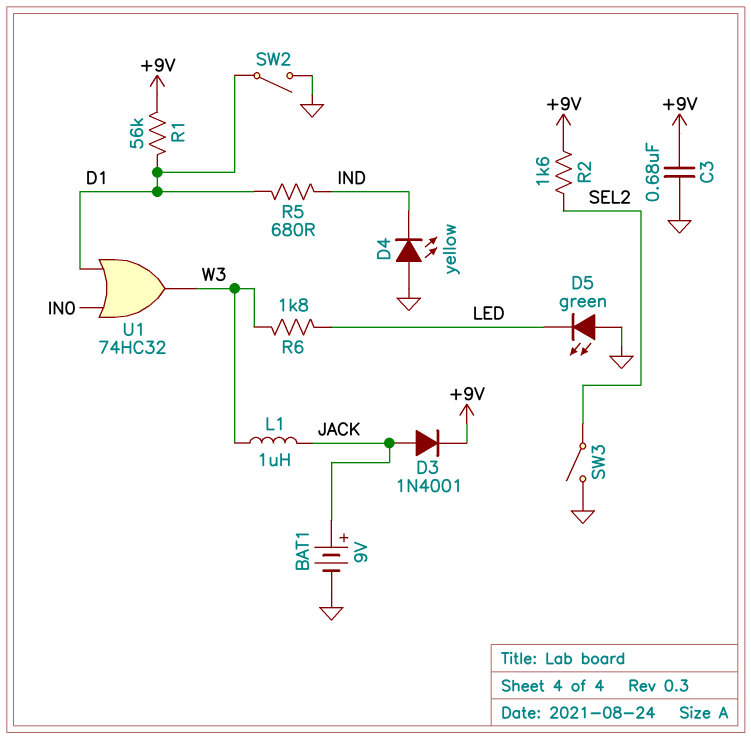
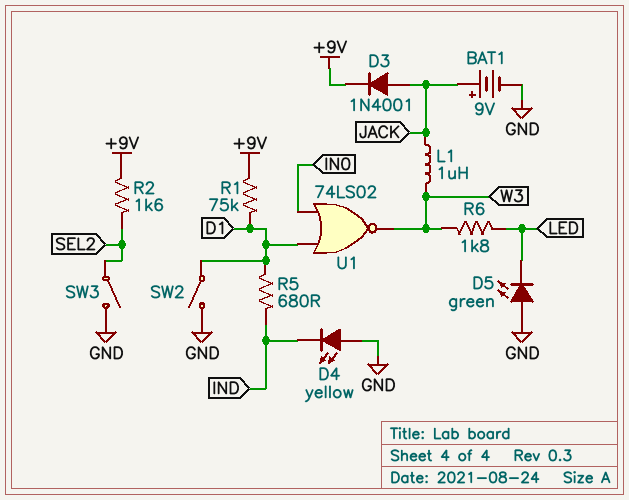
C3: 680nF (+9V, GND) -> none
R1: 56k (+9V, D1) -> 75k (+9V, D1)
U1: OR 74HC32 (in D1, in IN0, out W3) -> NOR 74LS02 (in D1, in IN0, out W3)

